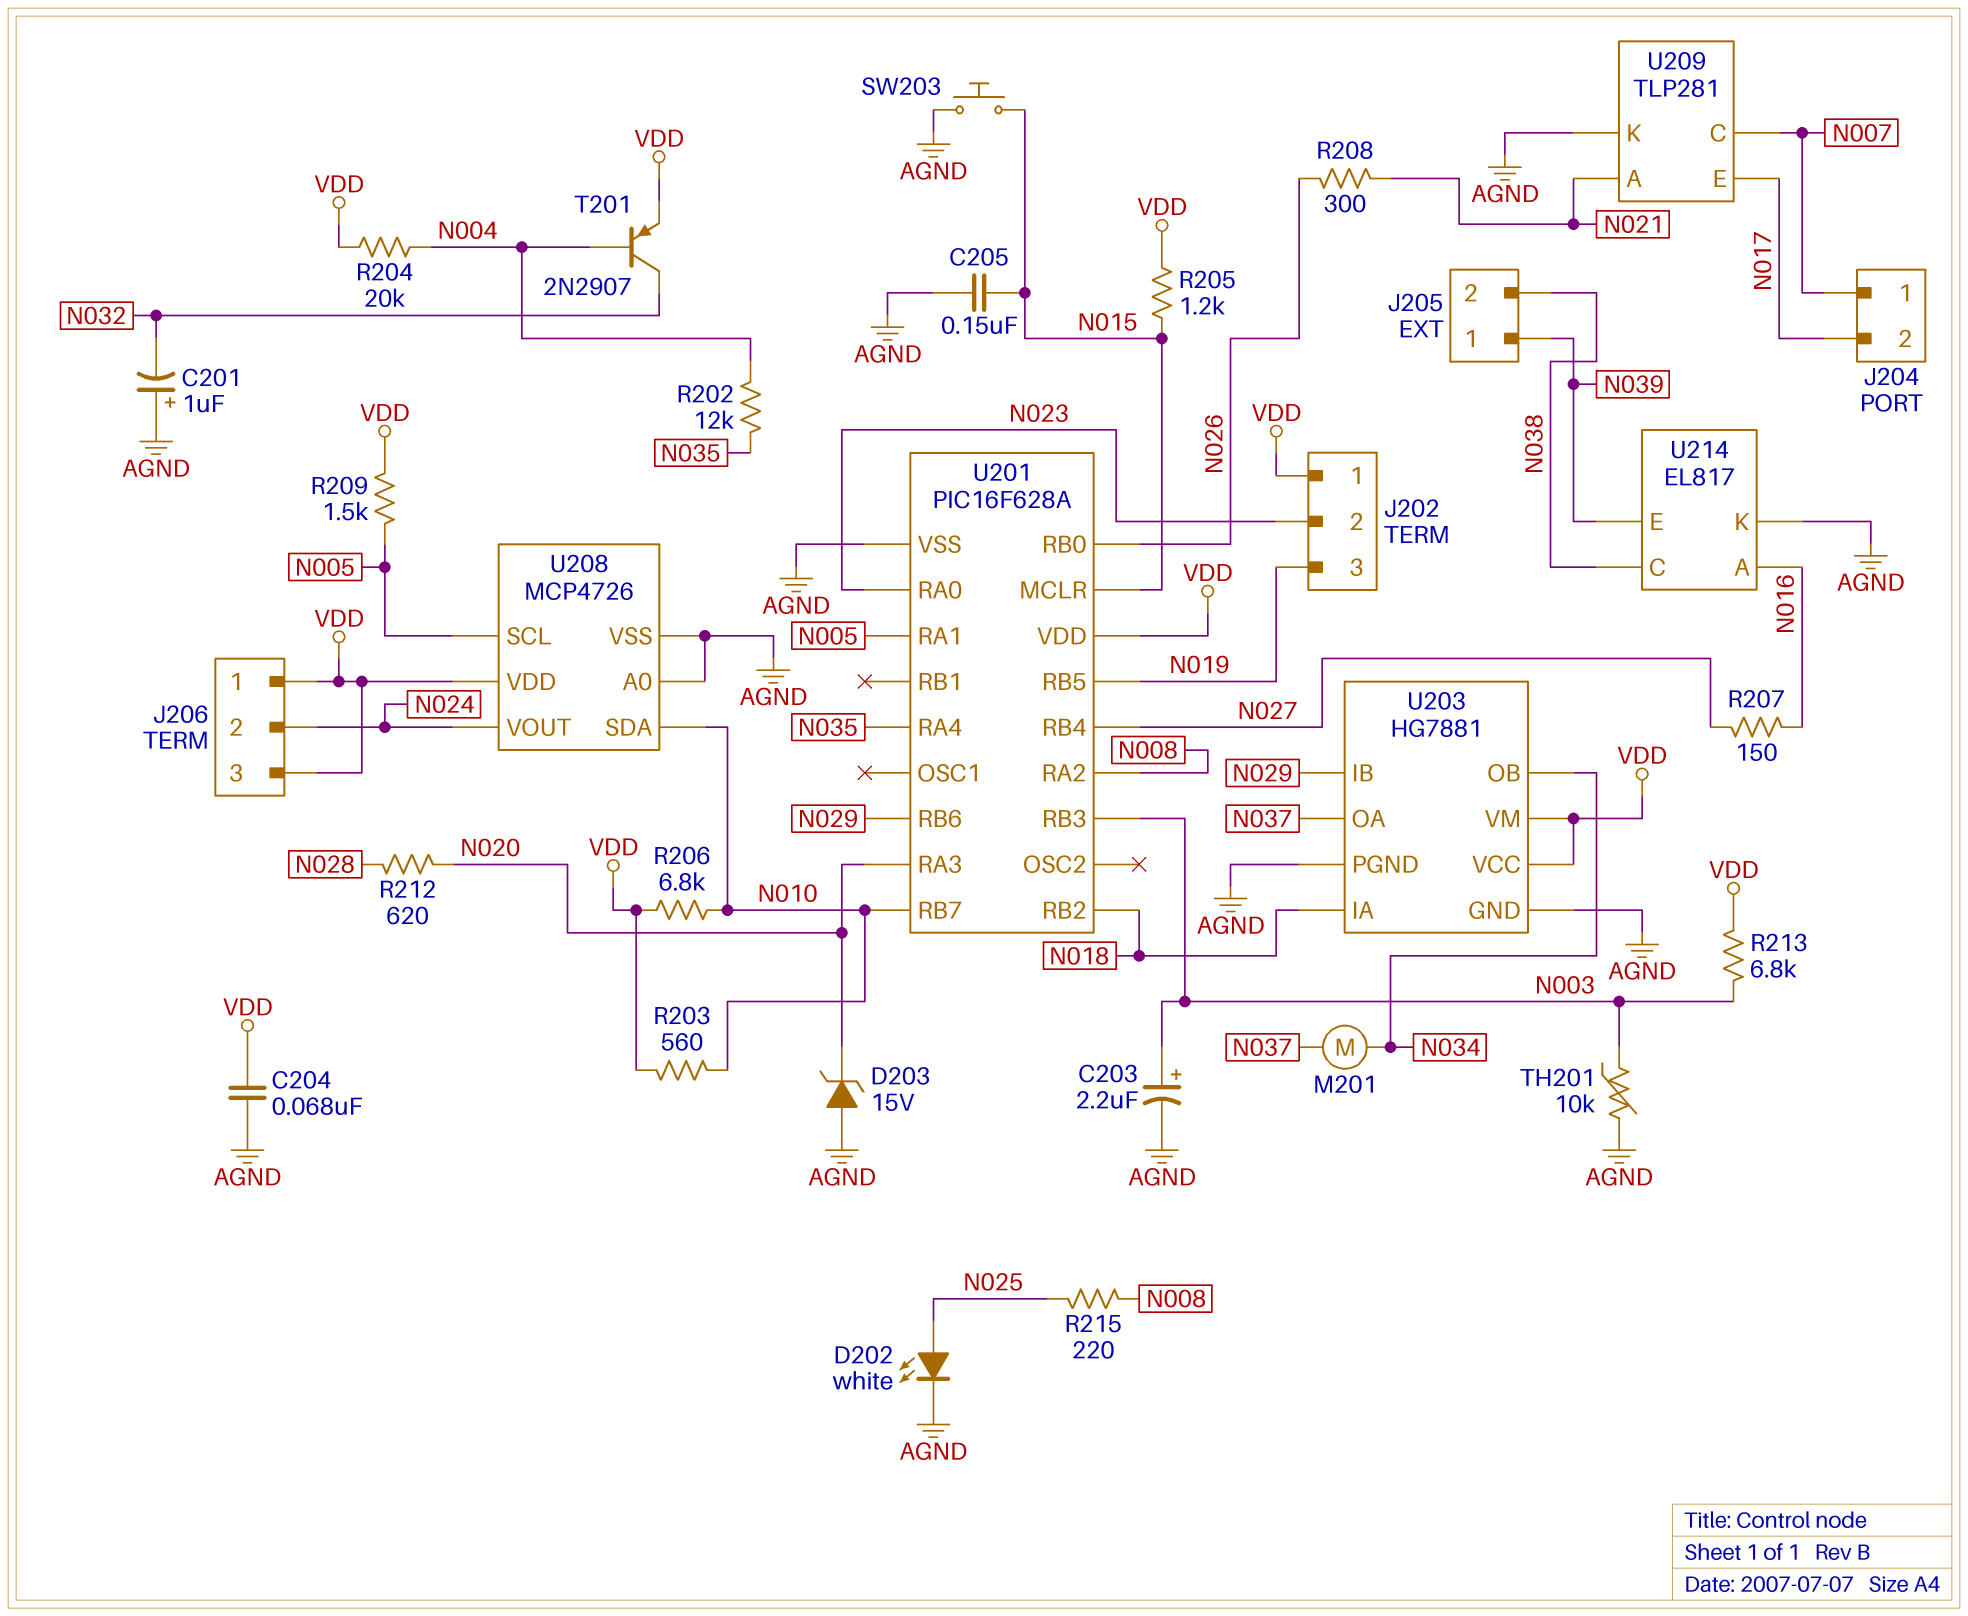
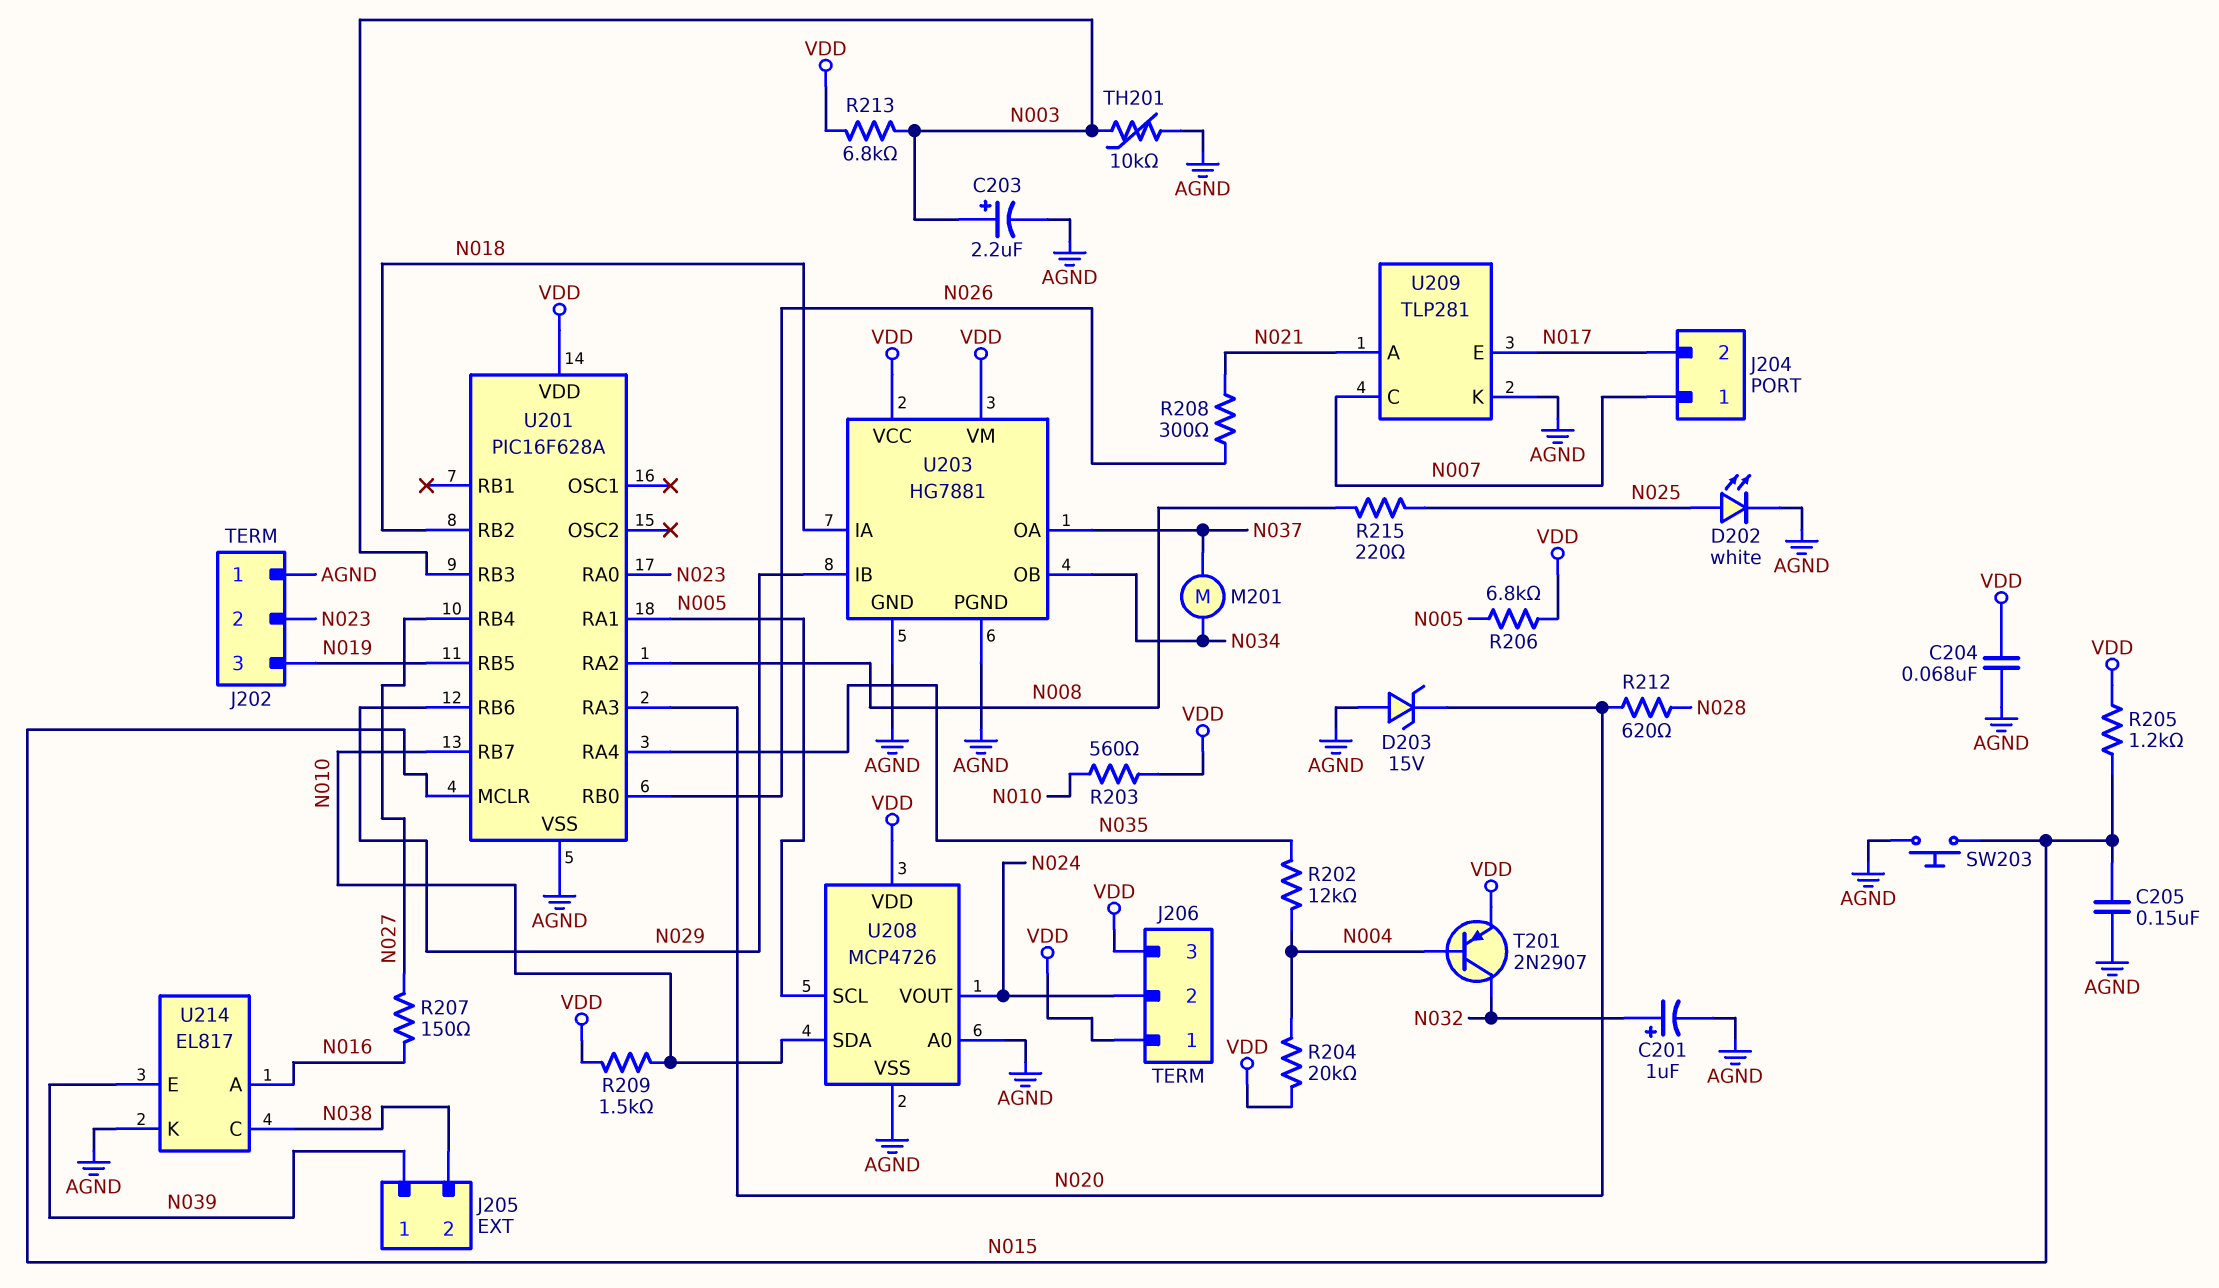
C201: 1uF (plus AGND, minus N032) -> 1uF (plus N032, minus AGND)
J202 pin 1: VDD -> AGND
R206: 6.8k (N010, VDD) -> 6.8k (N005, VDD)
R209: 1.5k (N005, VDD) -> 1.5k (N010, VDD)

